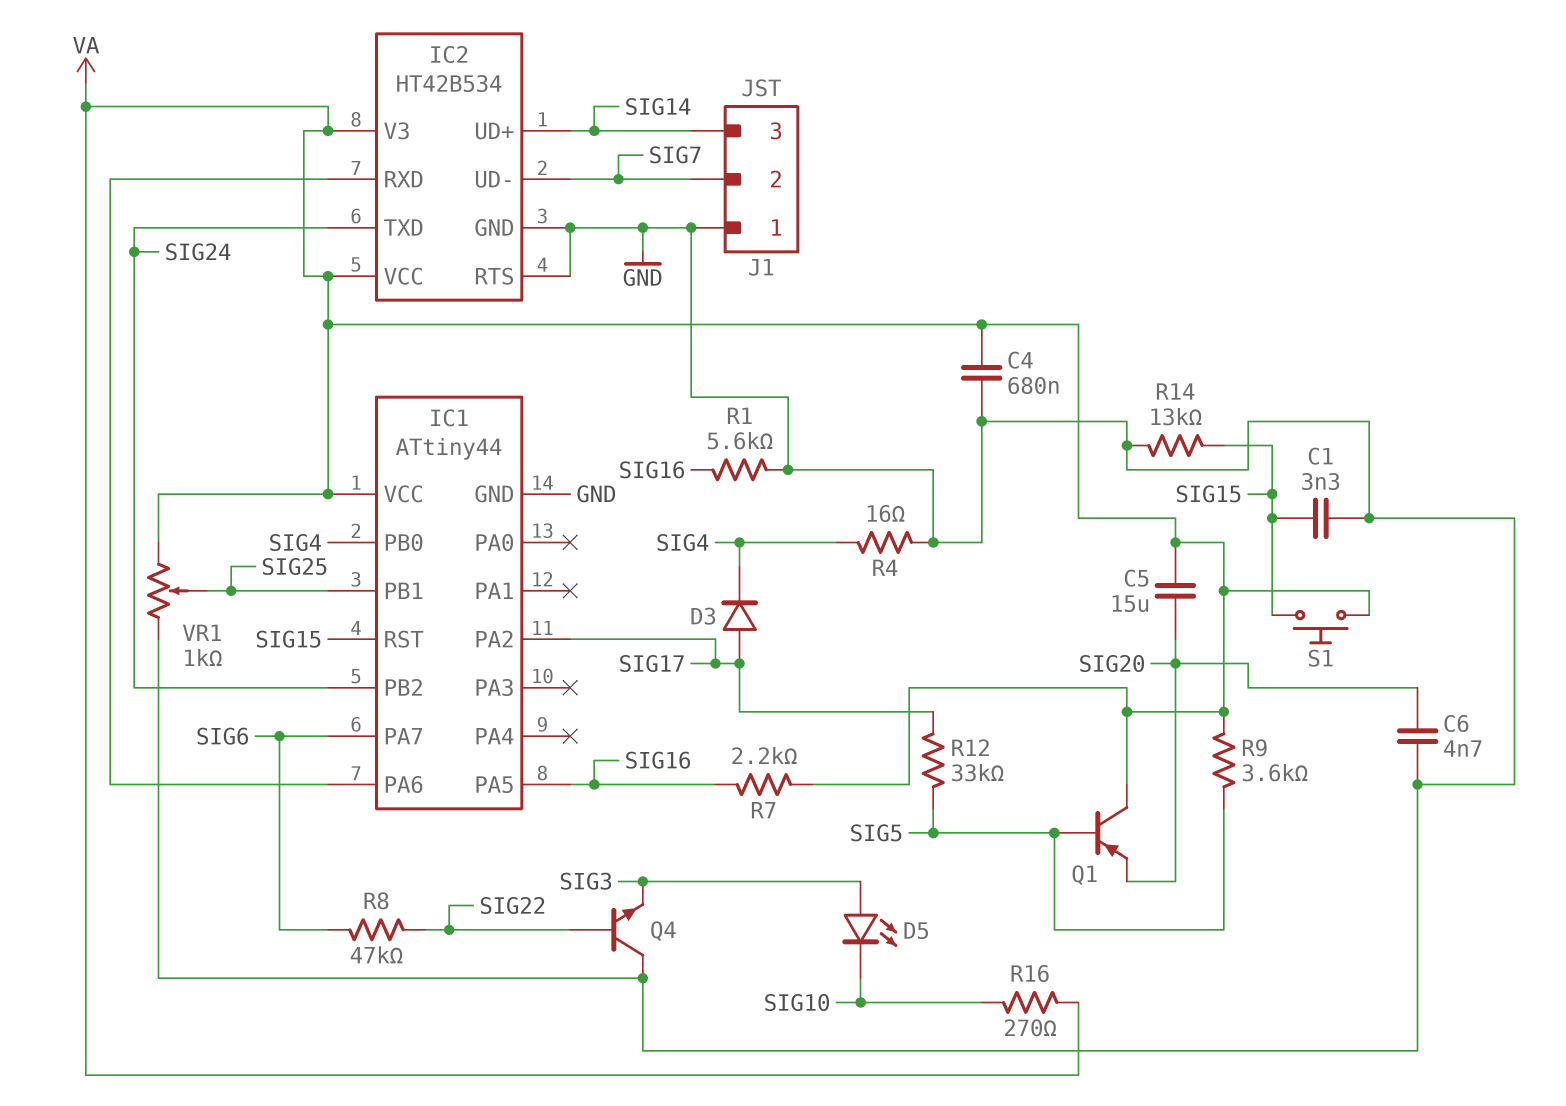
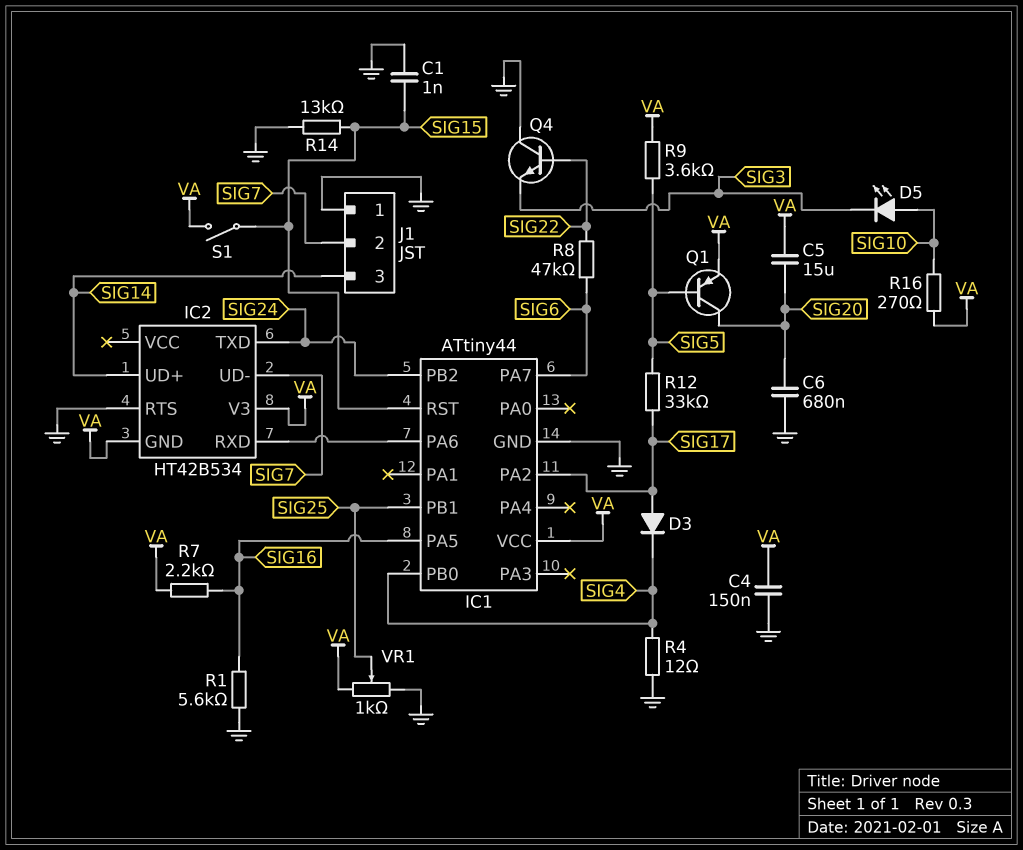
C1: 3.3nF (GND, SIG15) -> 1nF (GND, SIG15)
C4: 680nF (GND, VA) -> 150nF (GND, VA)
C6: 4.7nF (GND, SIG20) -> 680nF (GND, SIG20)
D5: LED (A SIG3, K SIG10) -> LED (A SIG10, K SIG3)
IC2 pin GND: GND -> VA
IC2 pin VCC: VA -> none
Q1: PNP (B SIG5, C VA, E SIG20) -> PNP (B SIG5, C SIG20, E VA)
R4: 16 (GND, SIG4) -> 12 (GND, SIG4)
S1: button (SIG15, VA) -> switch (SIG15, VA)

